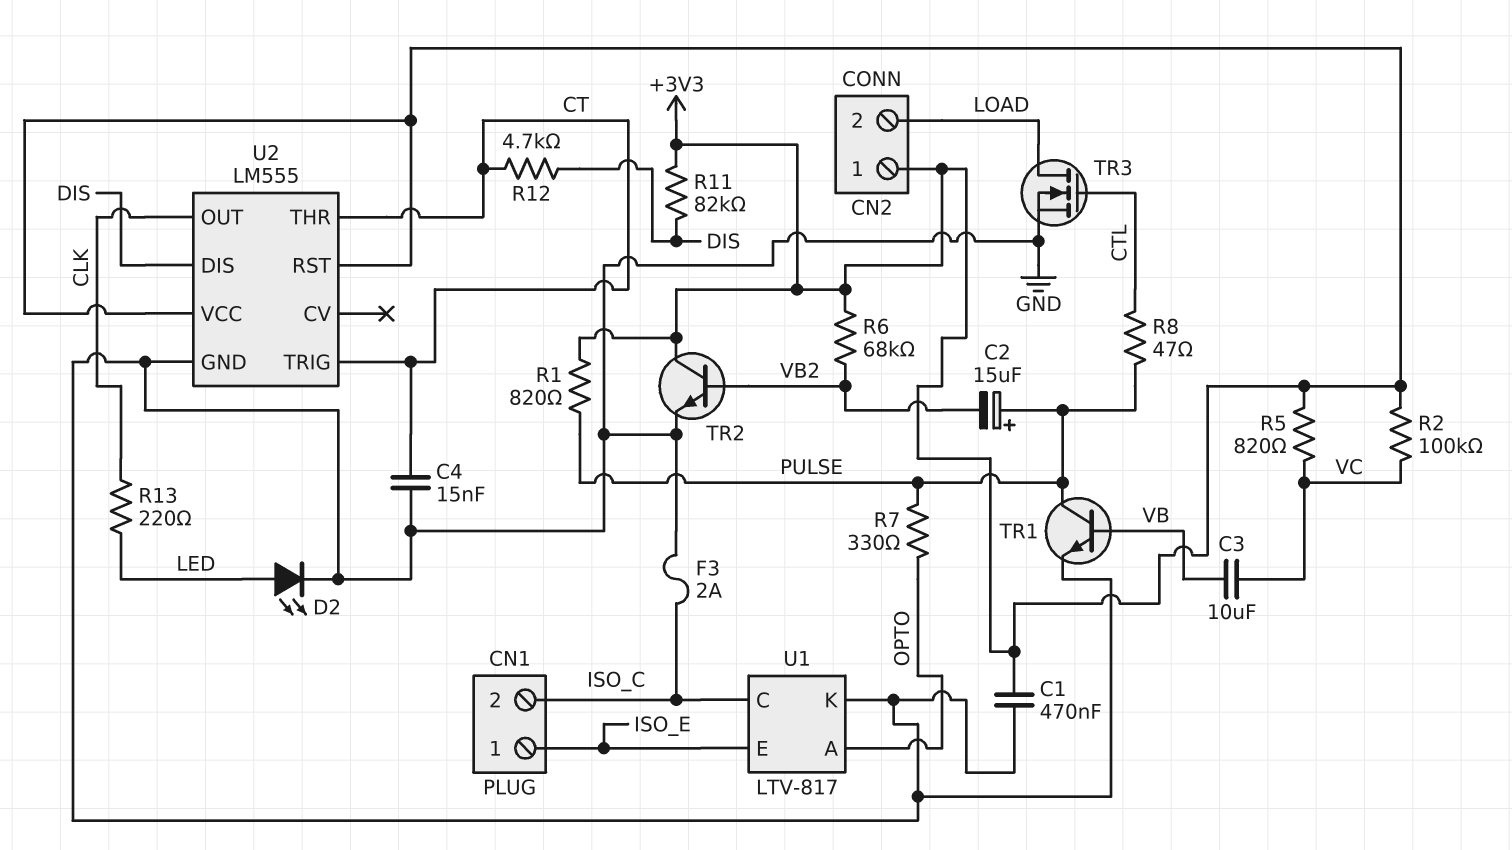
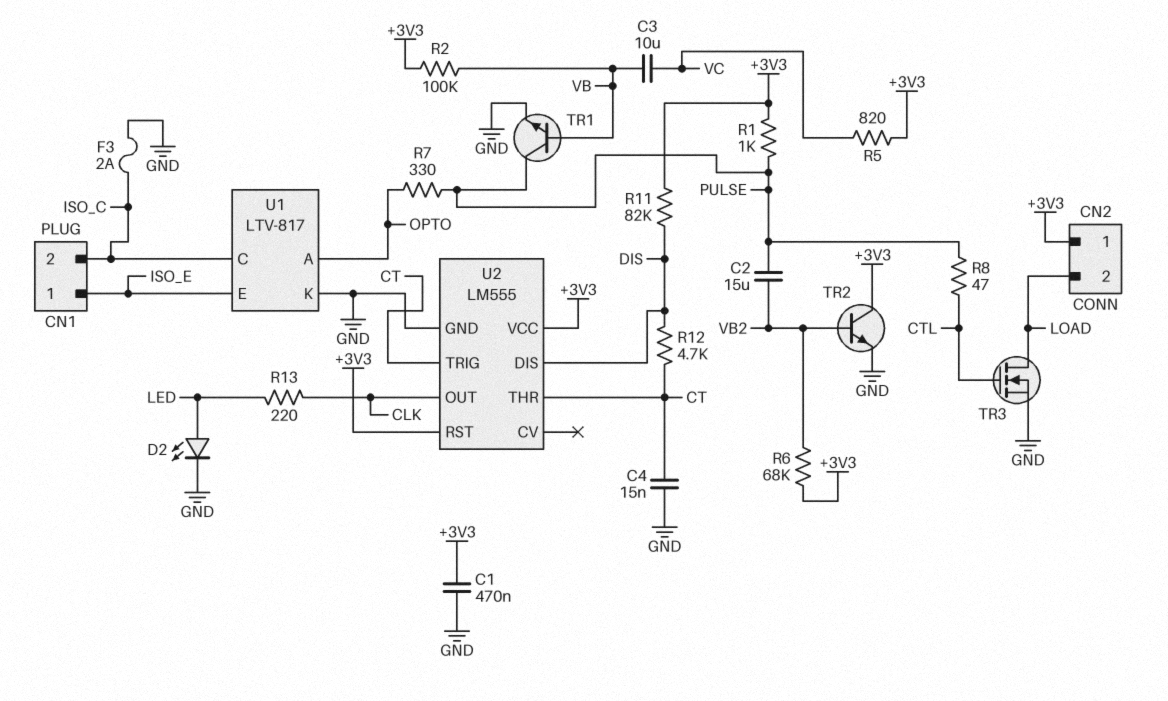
C2: 15uF (plus PULSE, minus VB2) -> 15uF (PULSE, VB2)
R1: 820 (+3V3, PULSE) -> 1k (+3V3, PULSE)
R2: 100k (+3V3, VC) -> 100k (+3V3, VB)

